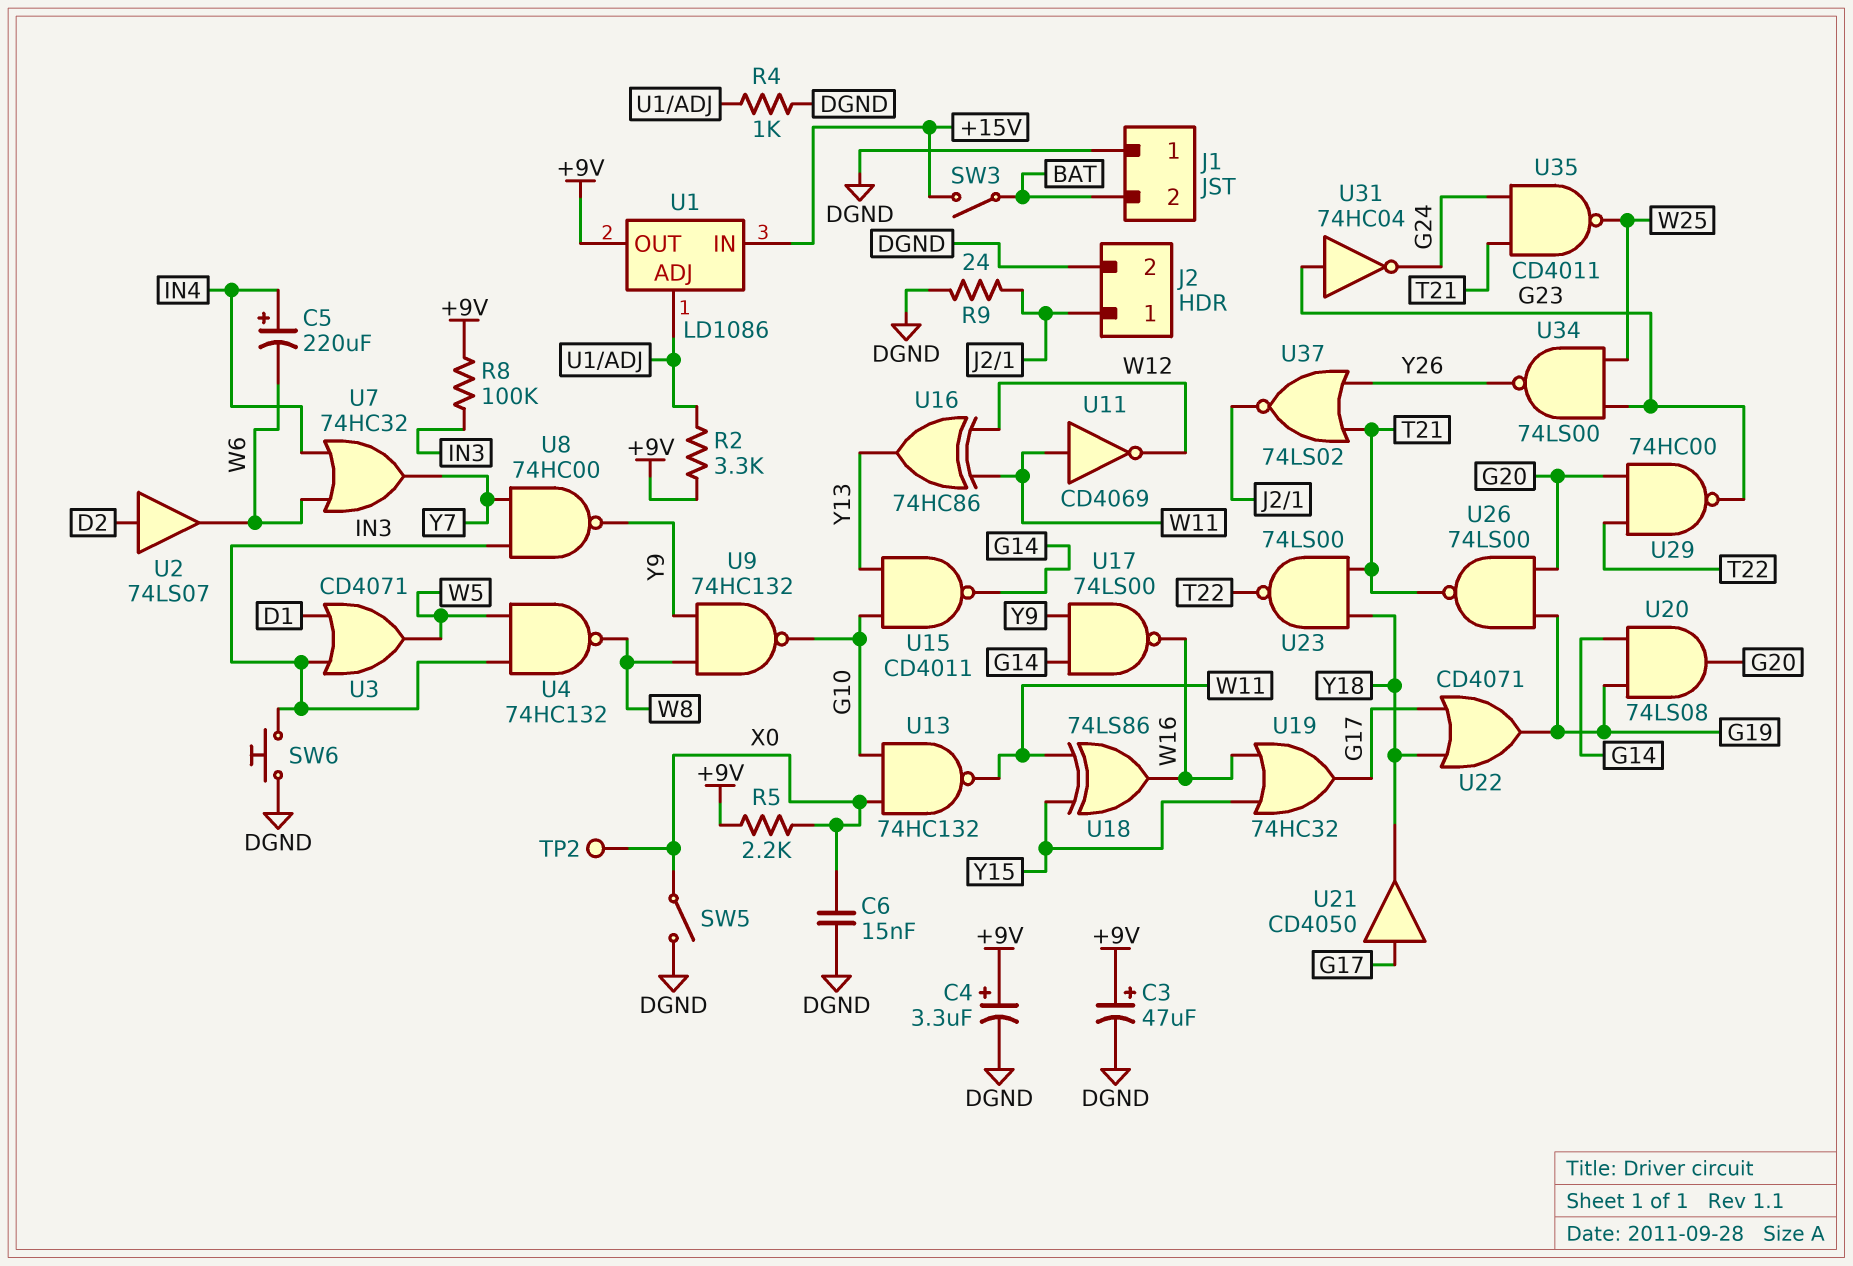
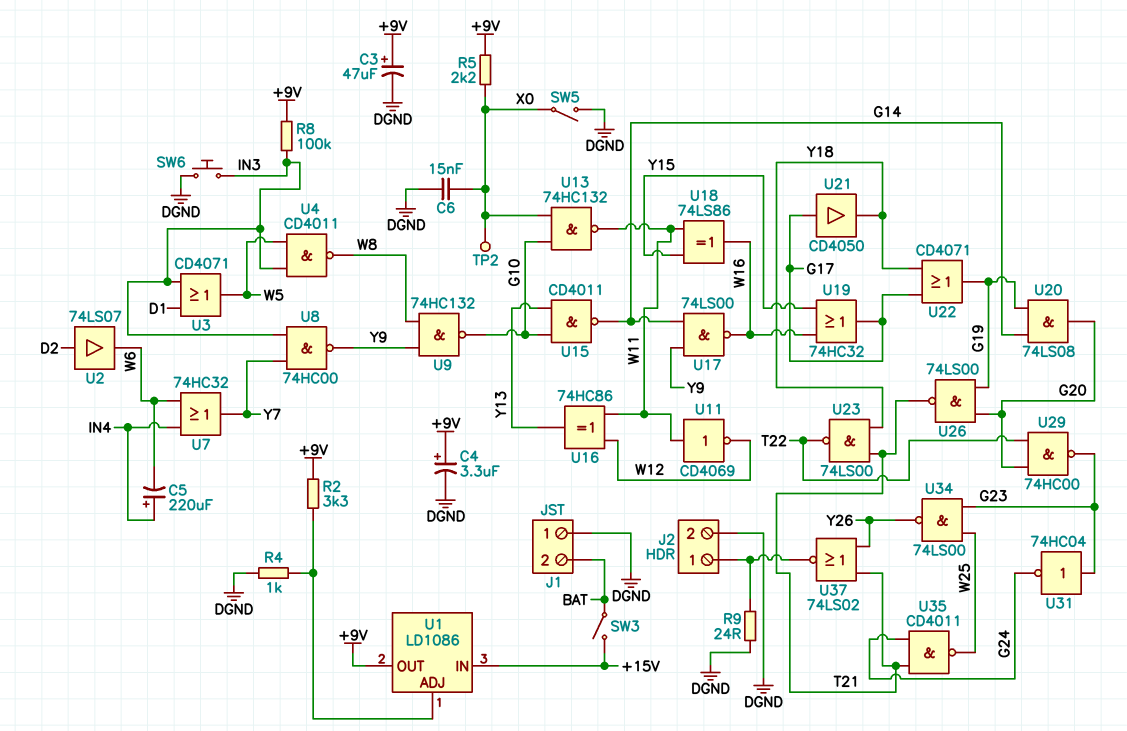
U4: NAND 74HC132 (in IN3, in W5, out W8) -> NAND CD4011 (in IN3, in W5, out W8)

